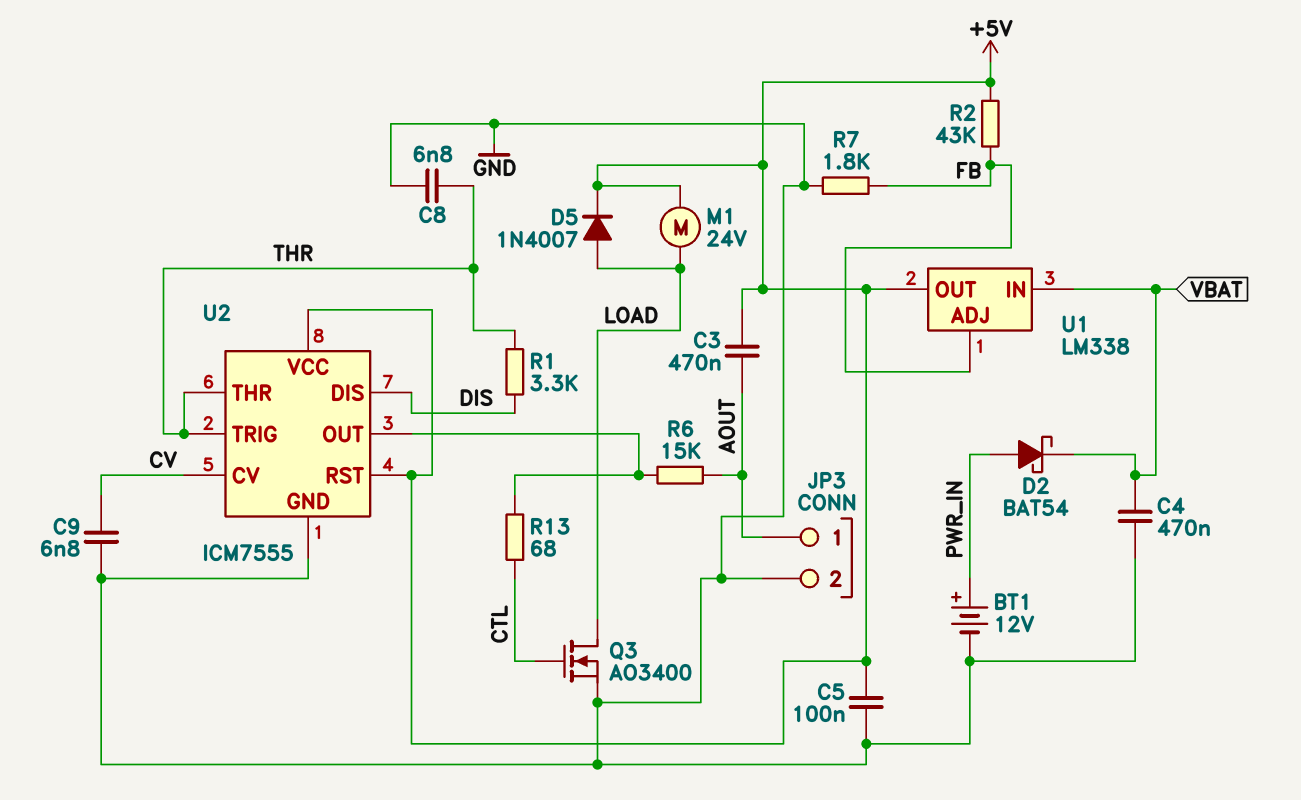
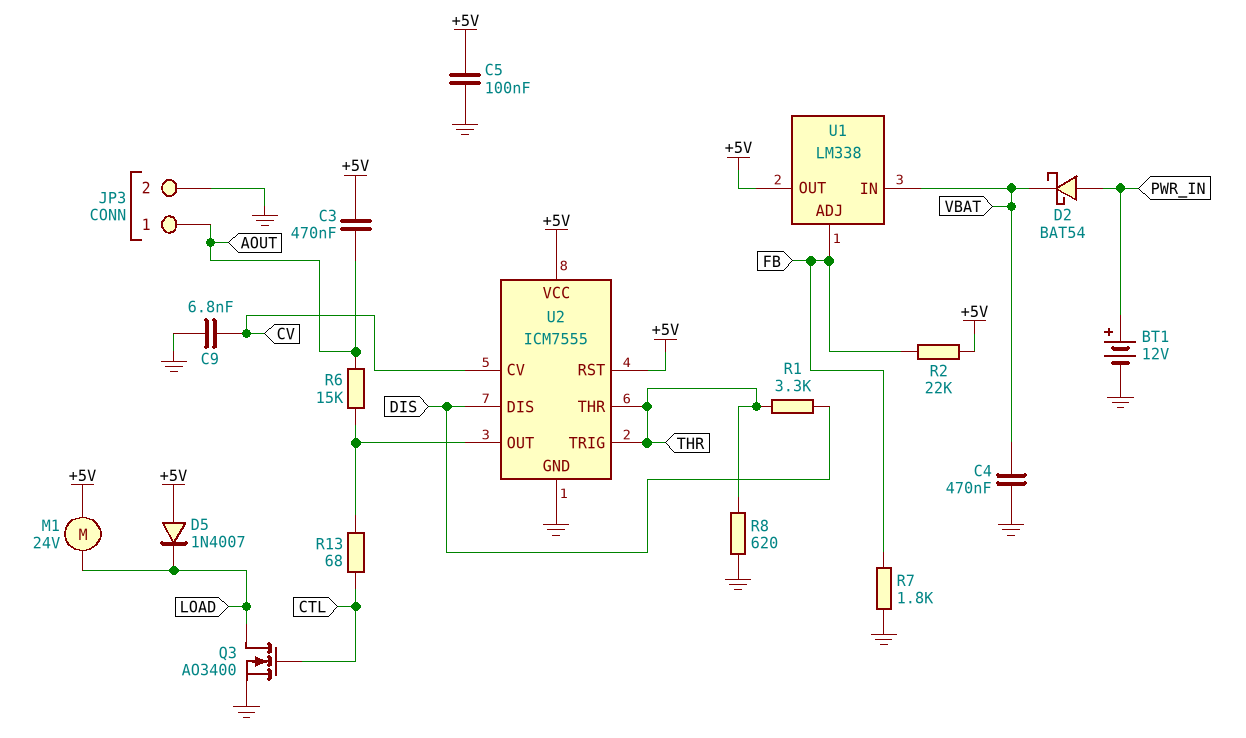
C8: 6.8nF (GND, THR) -> none
D5: diode 1N4007 (A LOAD, K +5V) -> diode 1N4007 (A +5V, K LOAD)
R2: 43k (+5V, FB) -> 22k (+5V, FB)
R8: none -> 620 (GND, THR)

